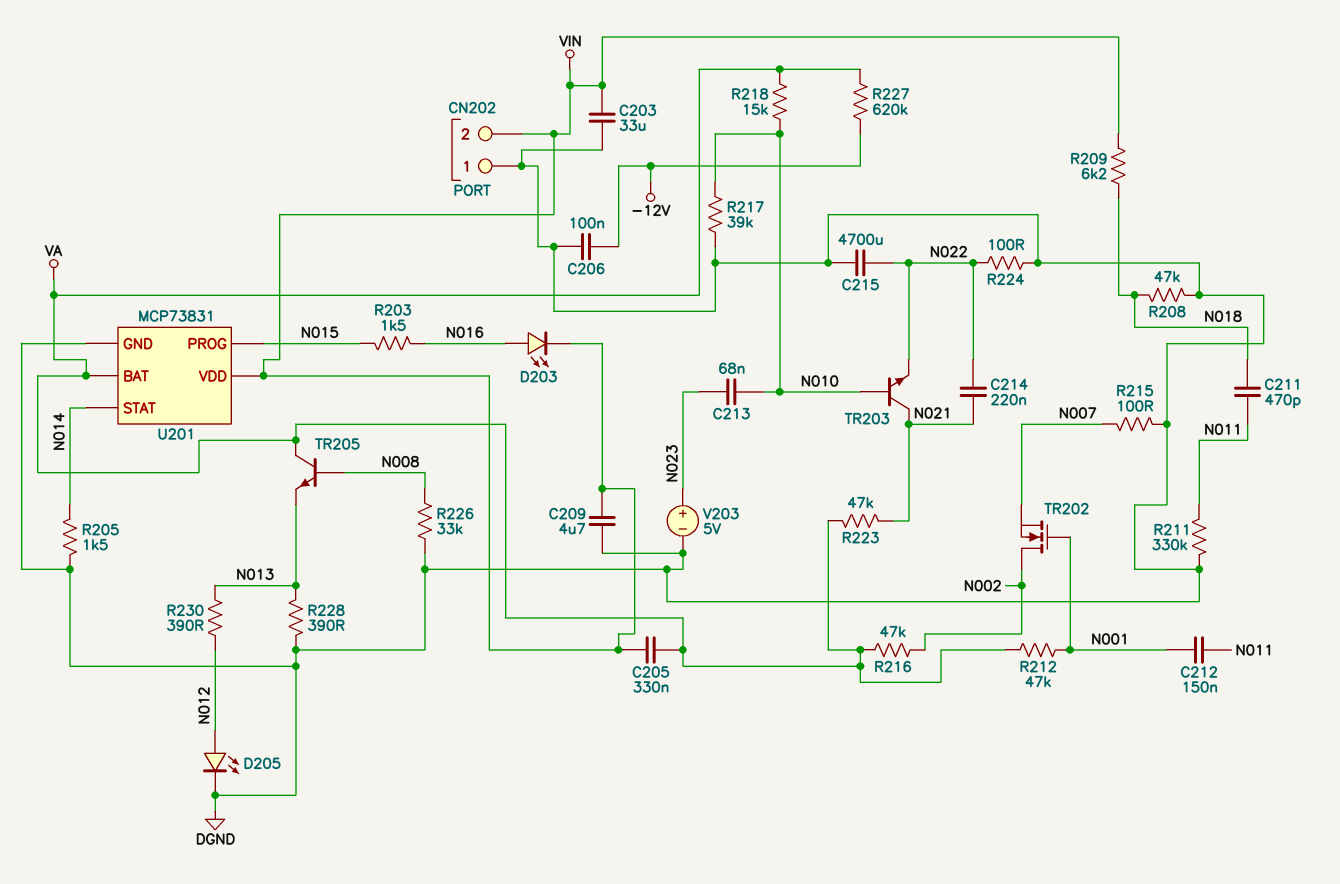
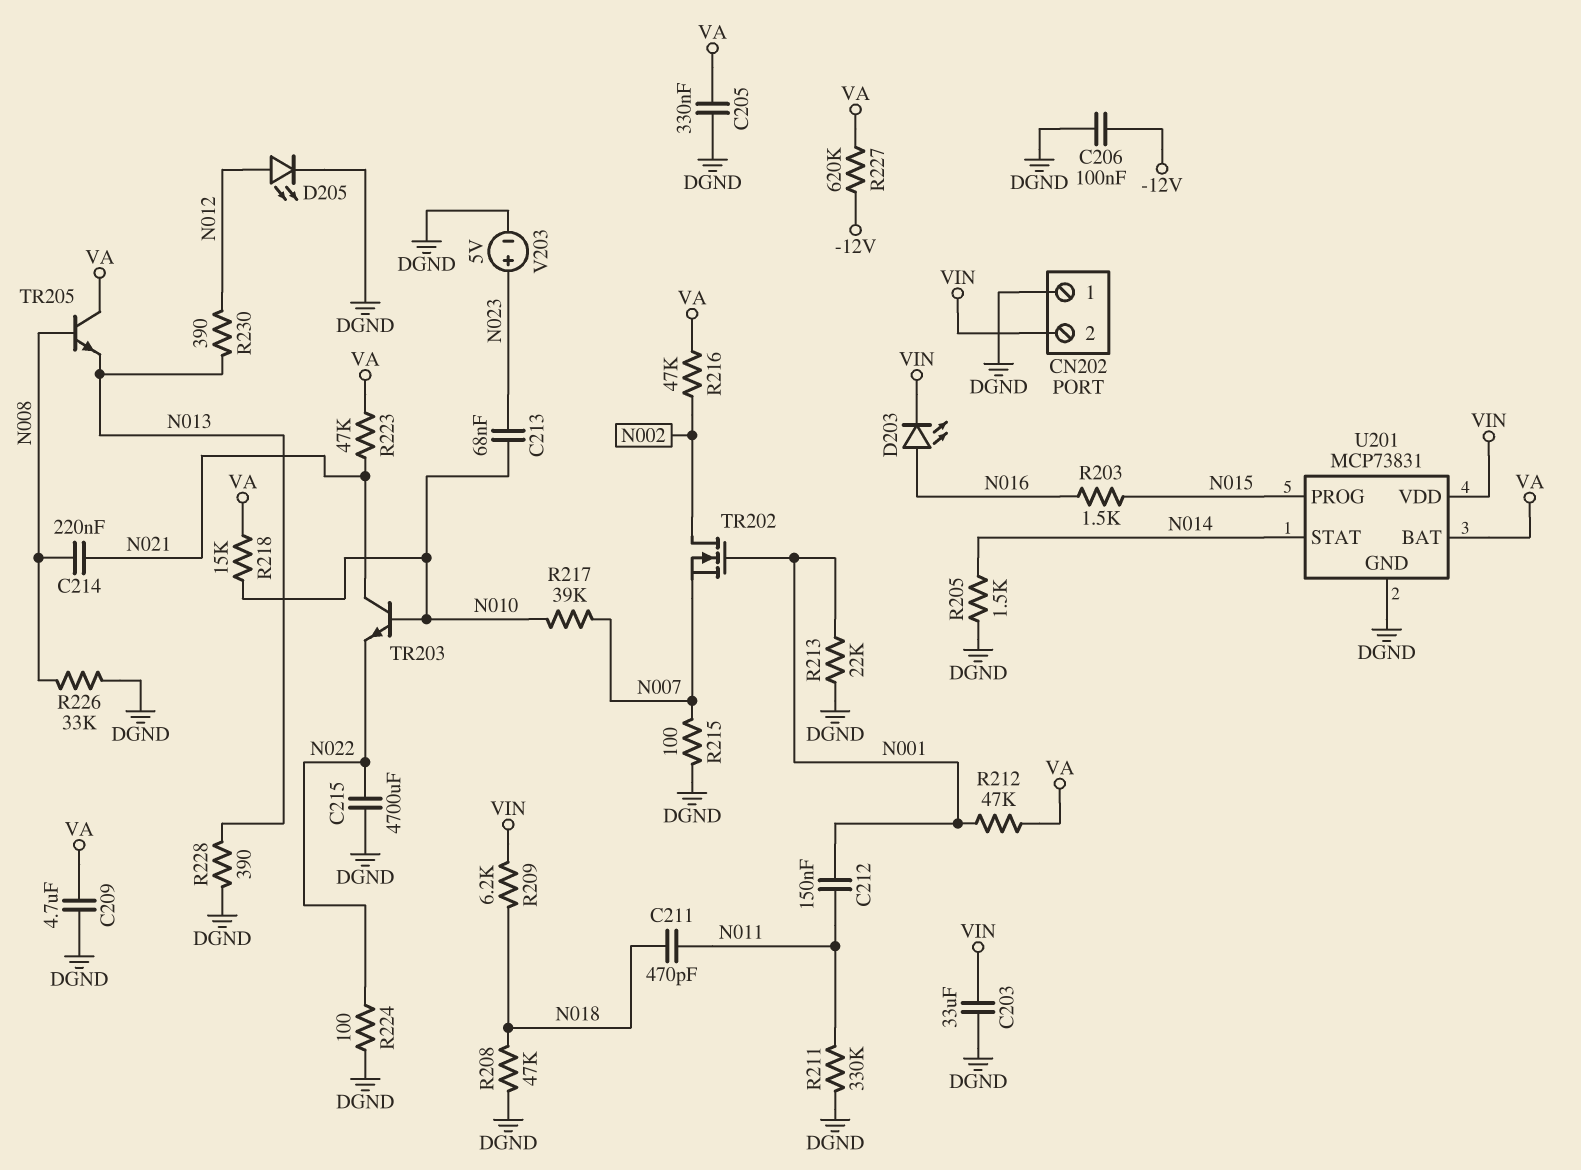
C205: 330nF (VA, VIN) -> 330nF (DGND, VA)
C209: 4.7uF (DGND, VIN) -> 4.7uF (DGND, VA)
C214: 220nF (N021, N022) -> 220nF (N008, N021)
R213: none -> 22k (DGND, N001)
R217: 39k (DGND, N010) -> 39k (N007, N010)

